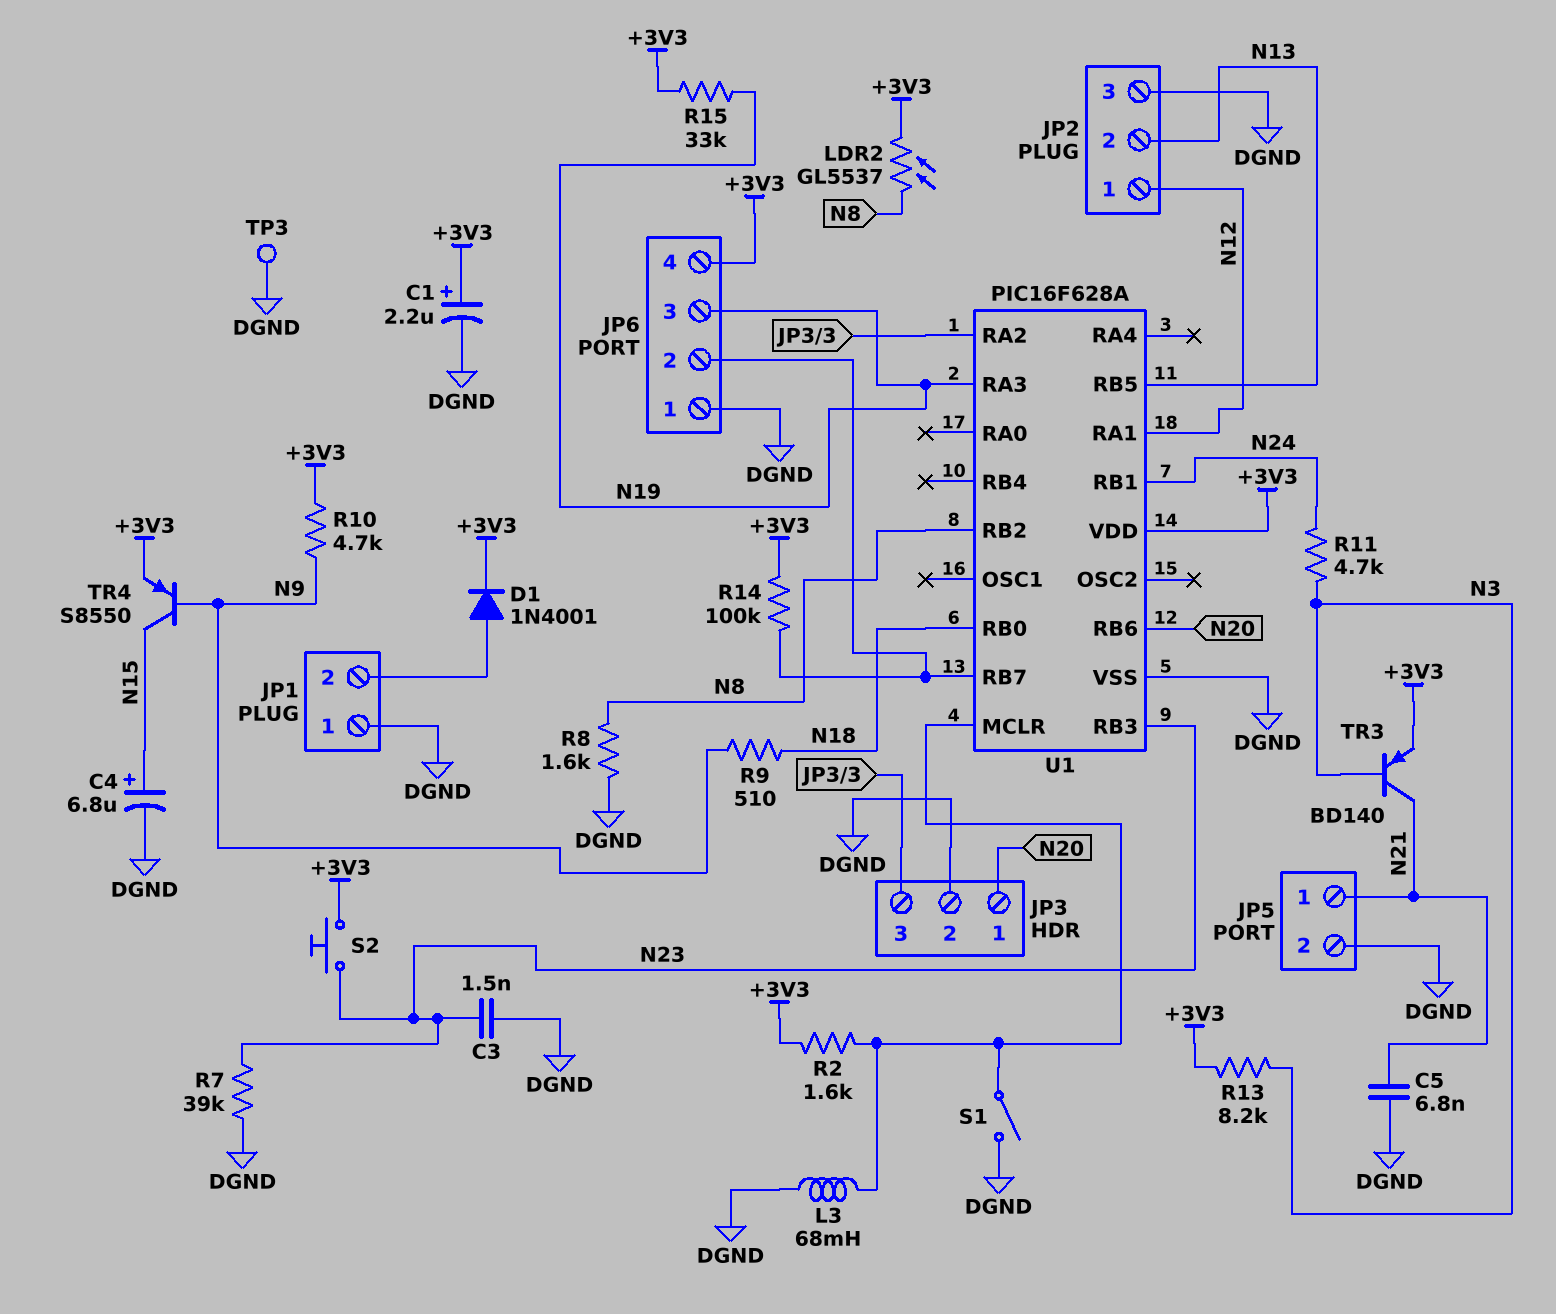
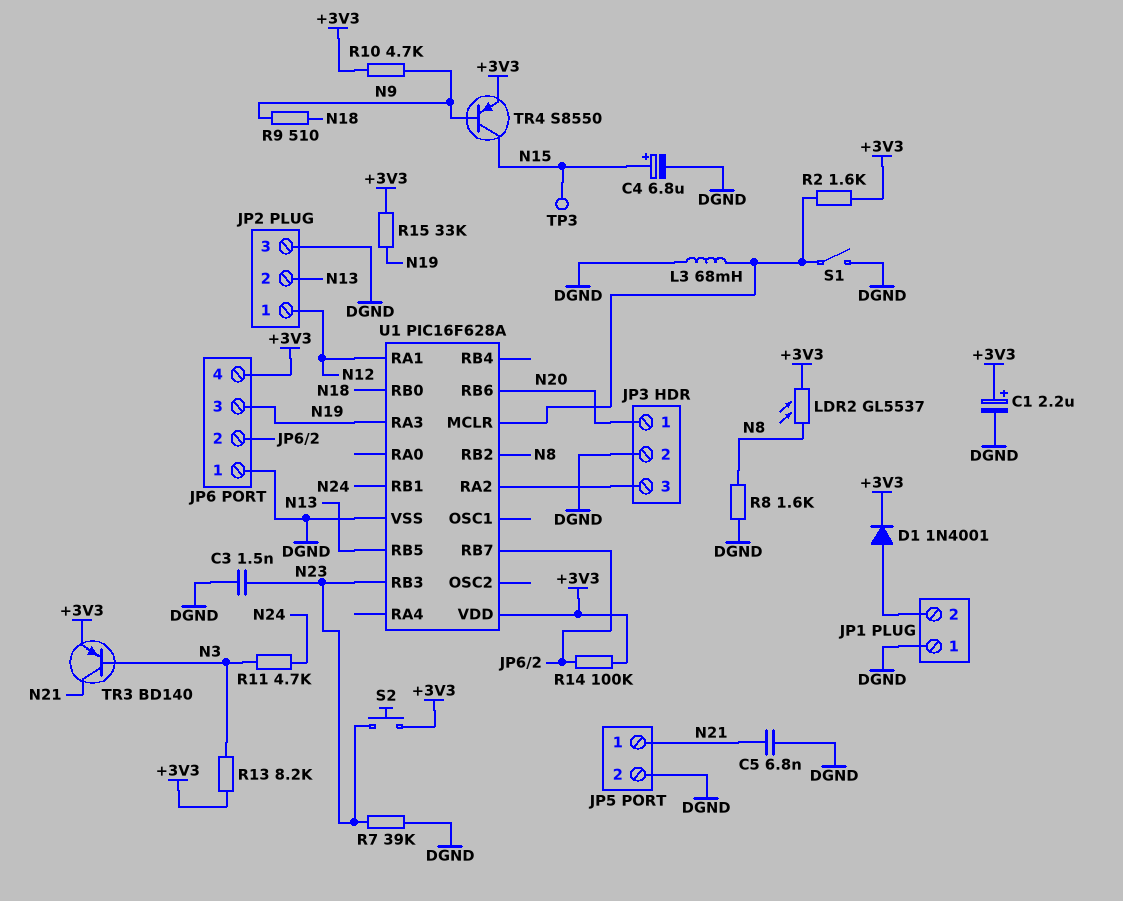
TP3: test point (DGND) -> test point (N15)

